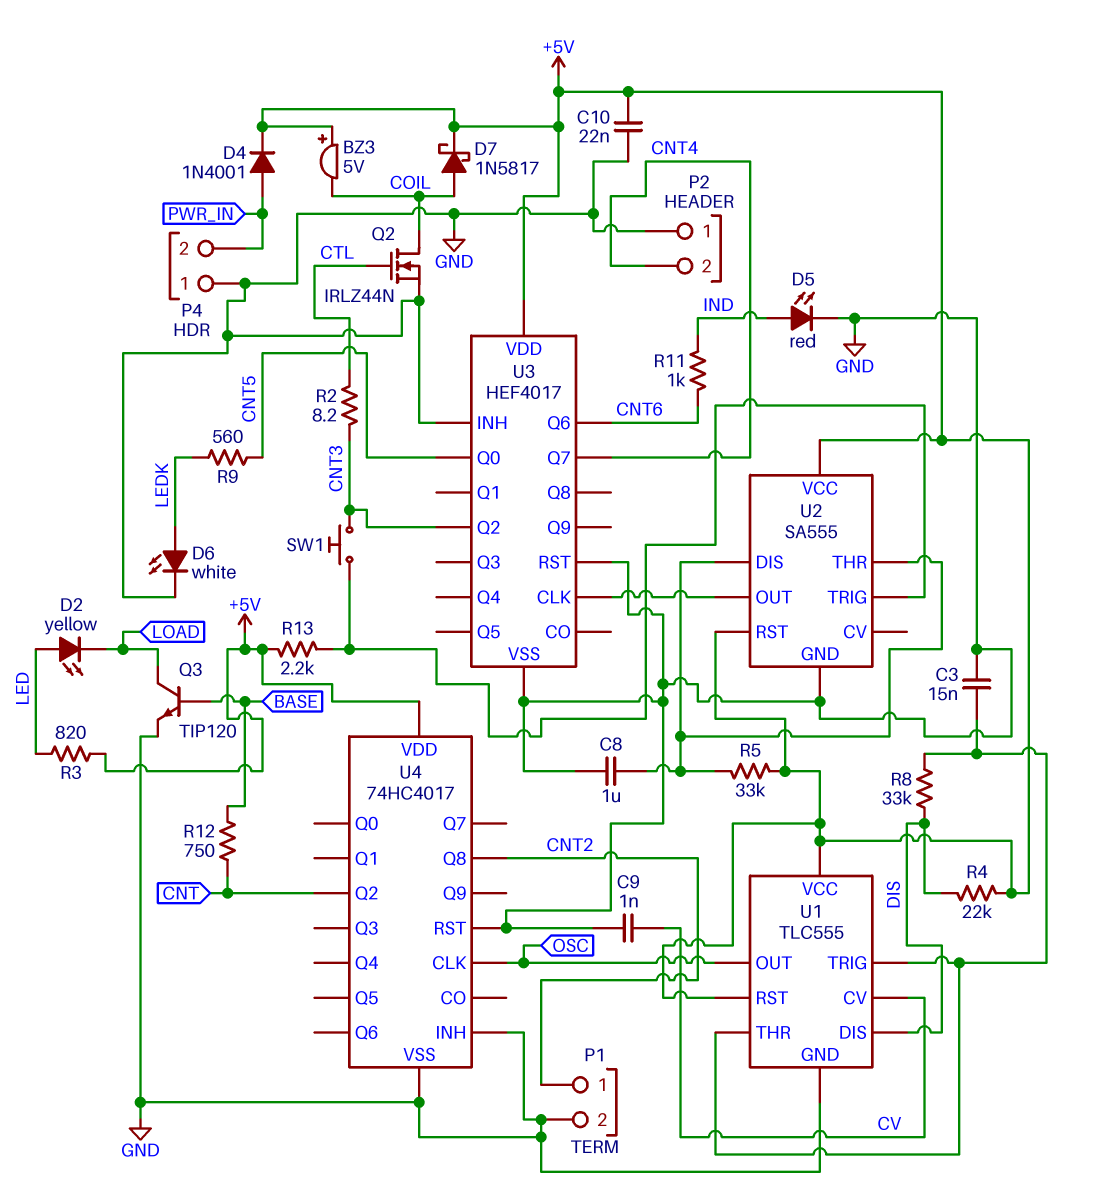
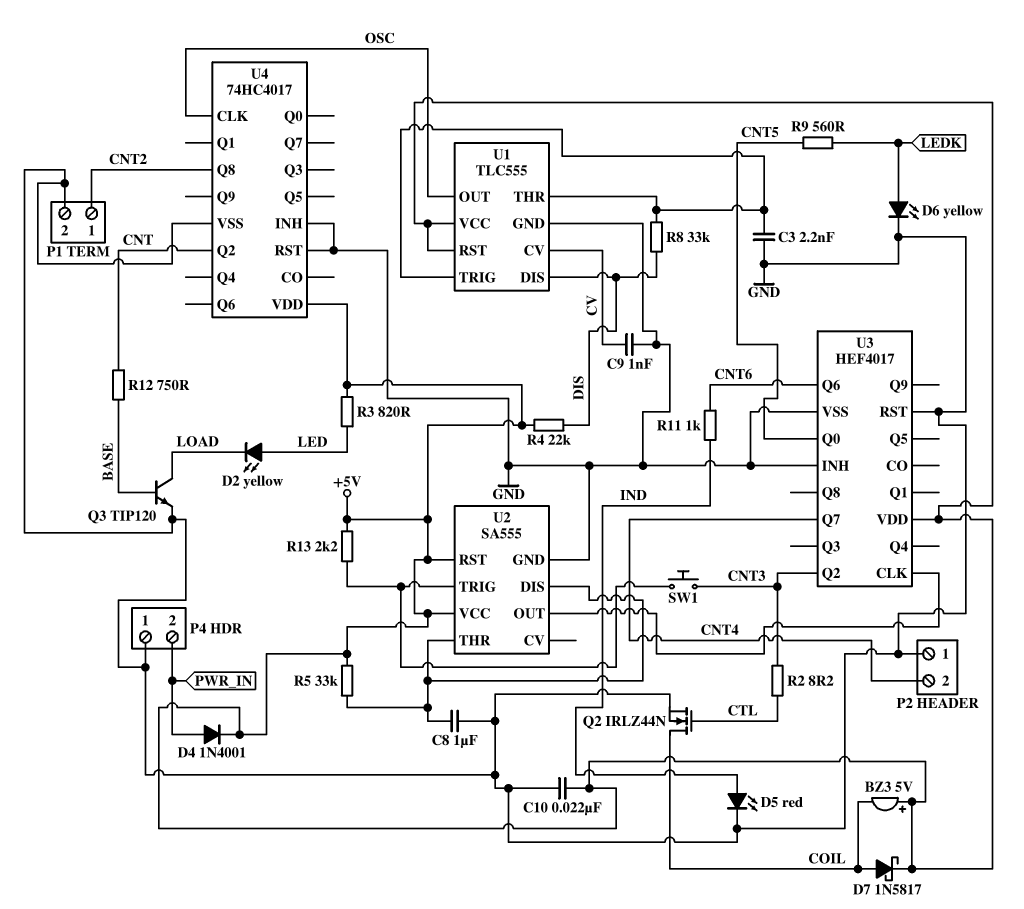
C3: 15nF (GND, U1/THR) -> 2.2nF (GND, U1/THR)
D6: LED white (A LEDK, K GND) -> LED yellow (A LEDK, K GND)

